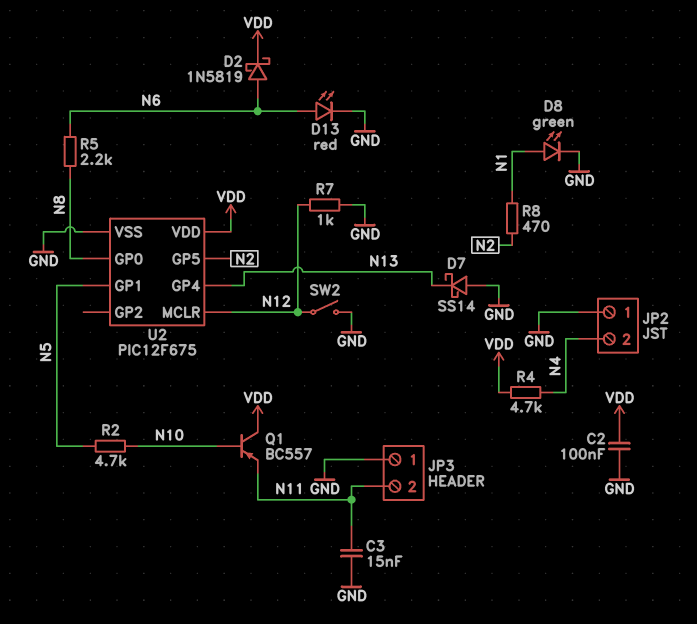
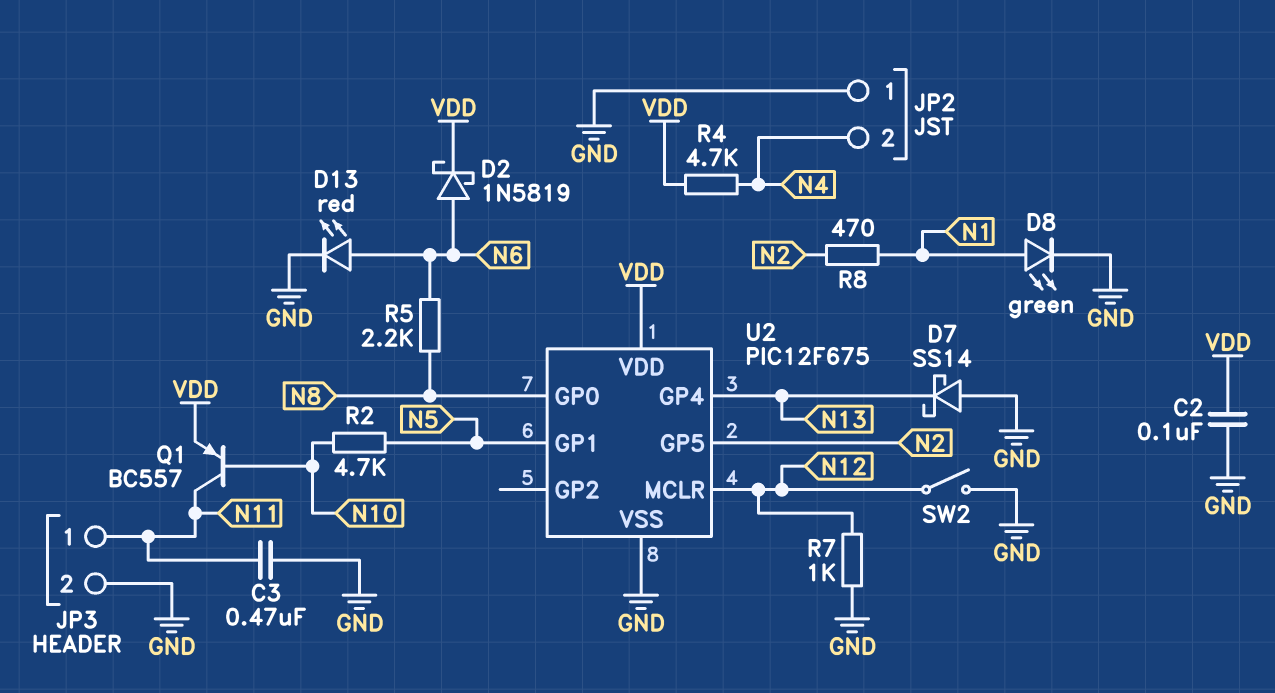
C3: 15nF (GND, N11) -> 470nF (GND, N11)
JP3 pin 1: GND -> N11
JP3 pin 2: N11 -> GND
Q1: PNP BC557 (B N10, C VDD, E N11) -> PNP BC557 (B N10, C N11, E VDD)

